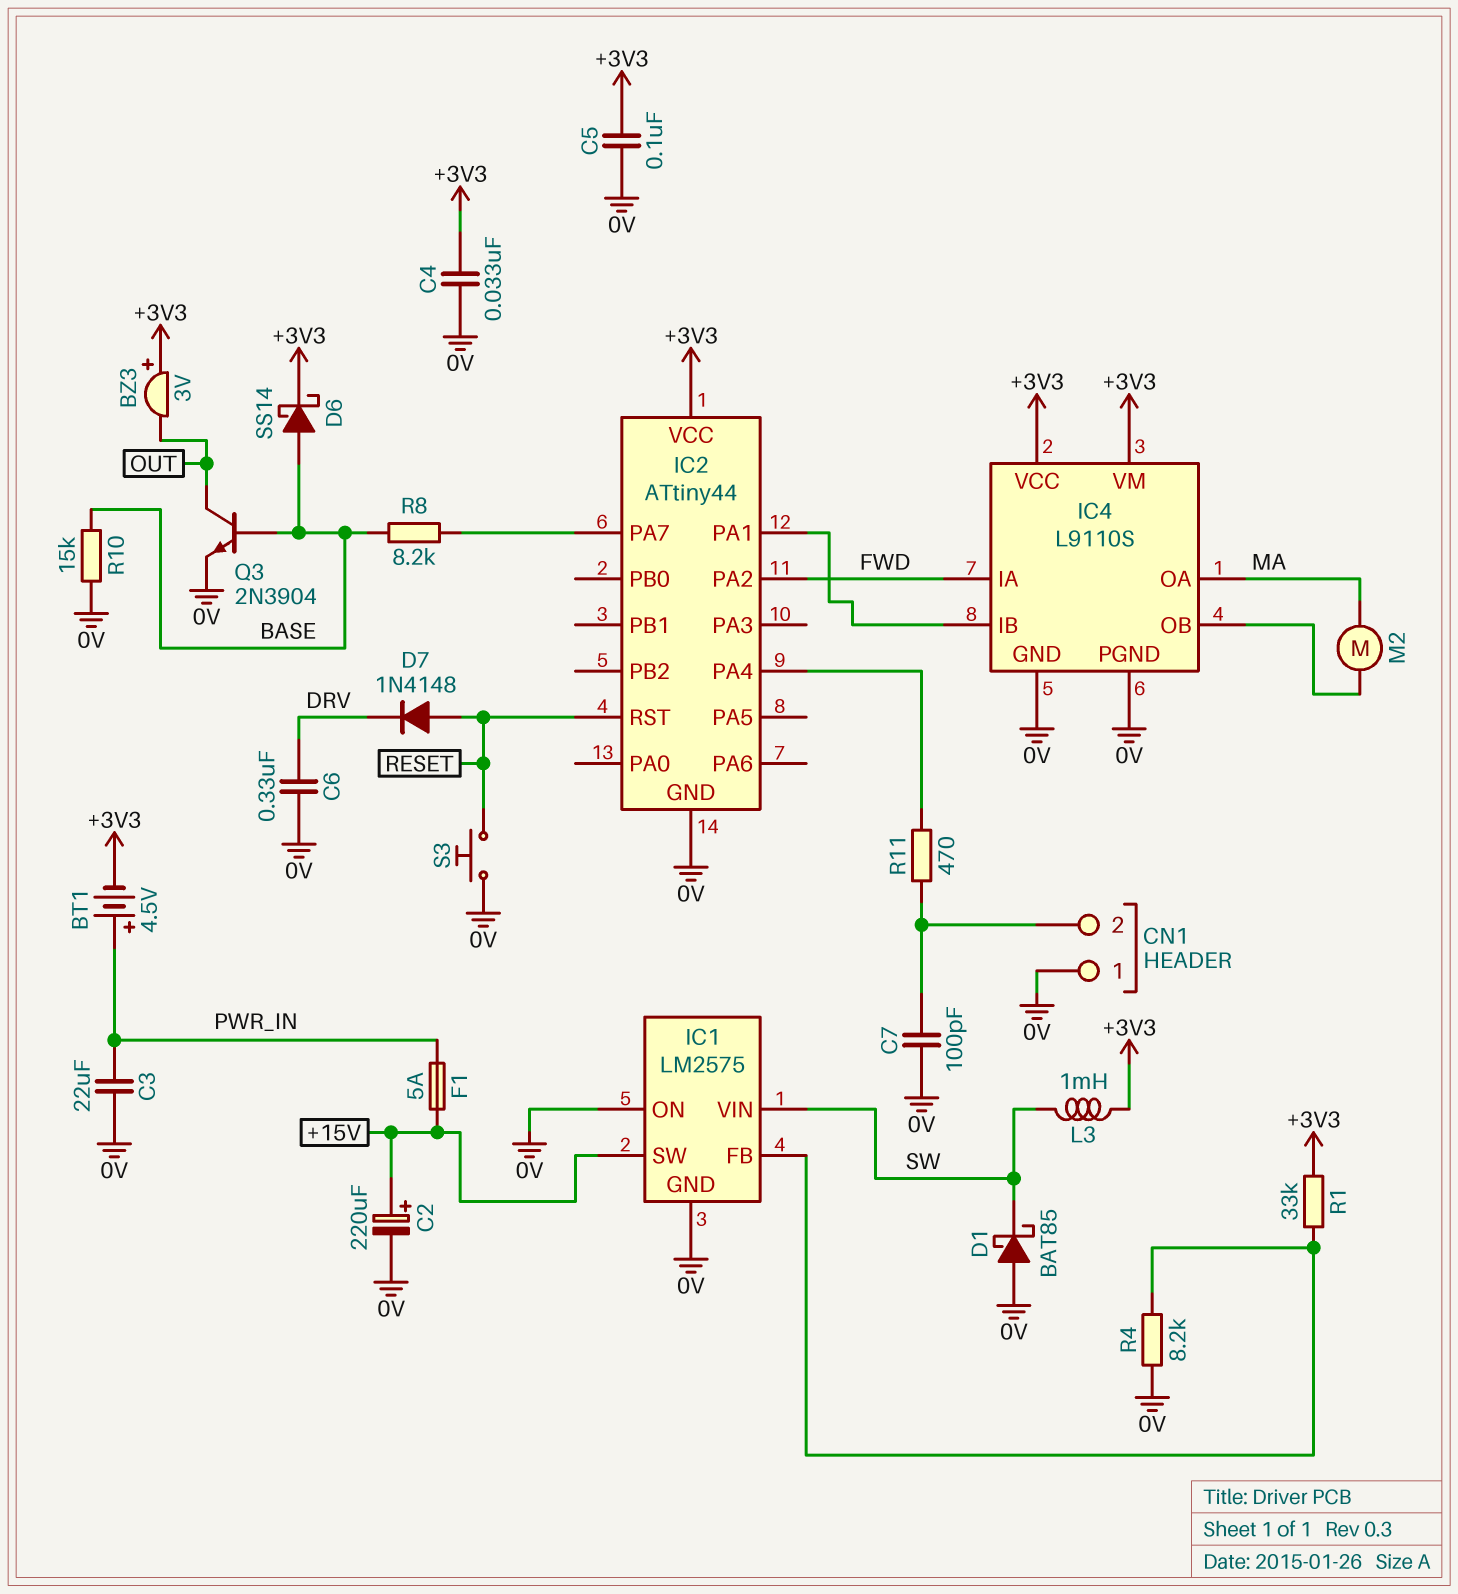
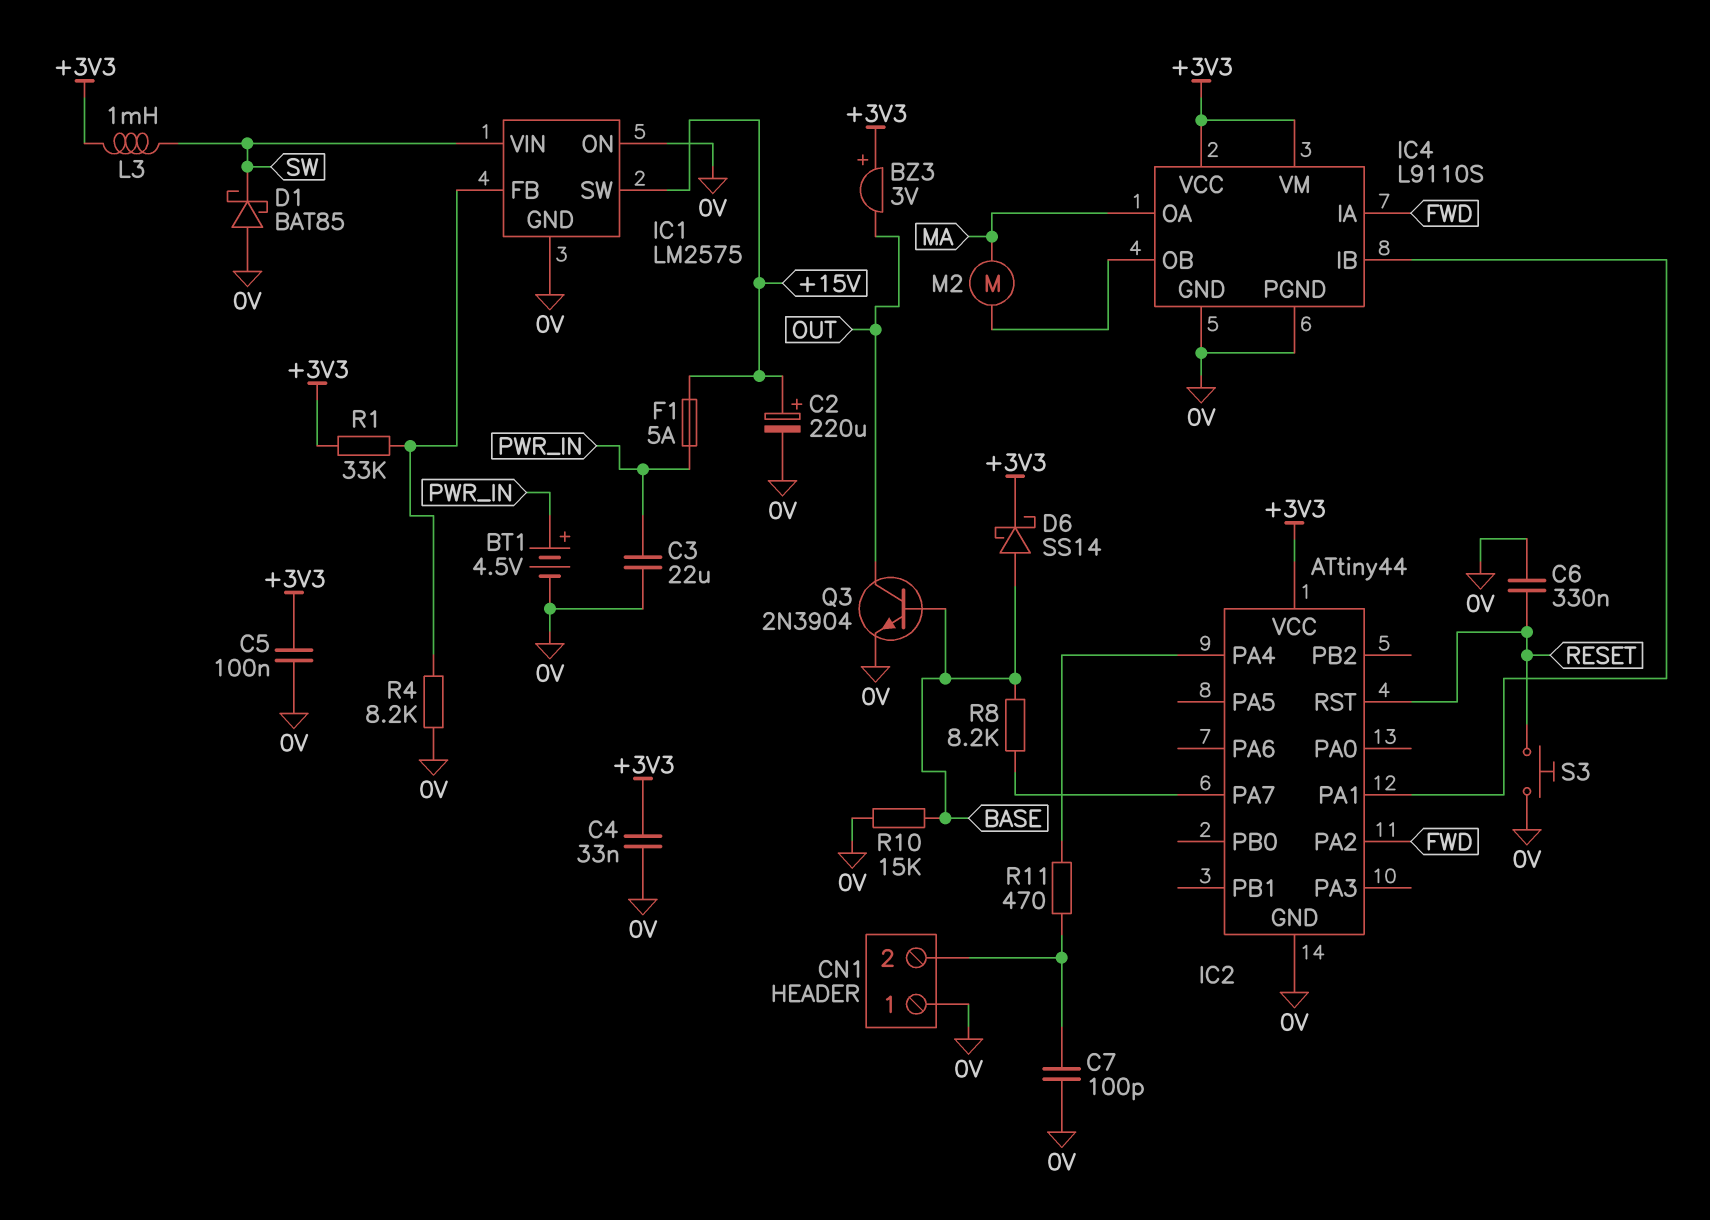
BT1: 4.5V (plus PWR_IN, minus +3V3) -> 4.5V (plus PWR_IN, minus 0V)
C6: 330nF (0V, DRV) -> 330nF (0V, RESET)
D7: diode 1N4148 (A RESET, K DRV) -> none

